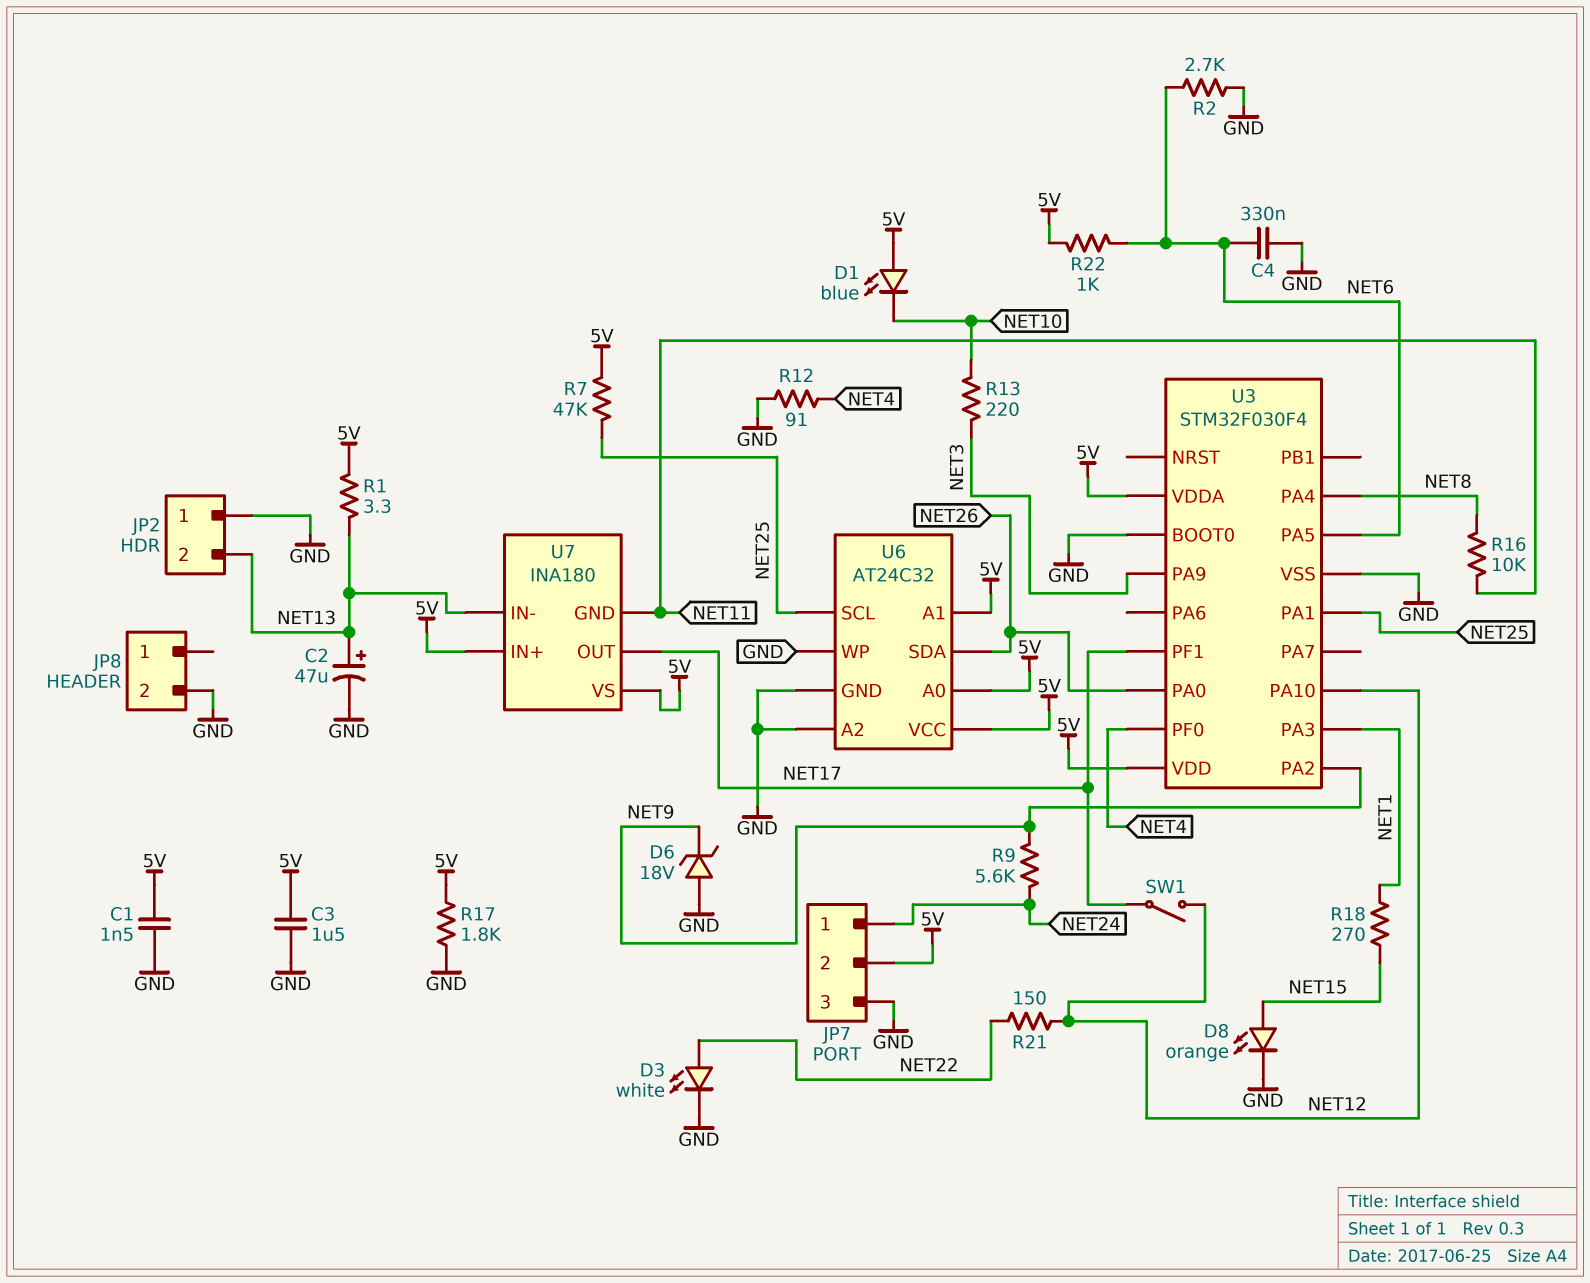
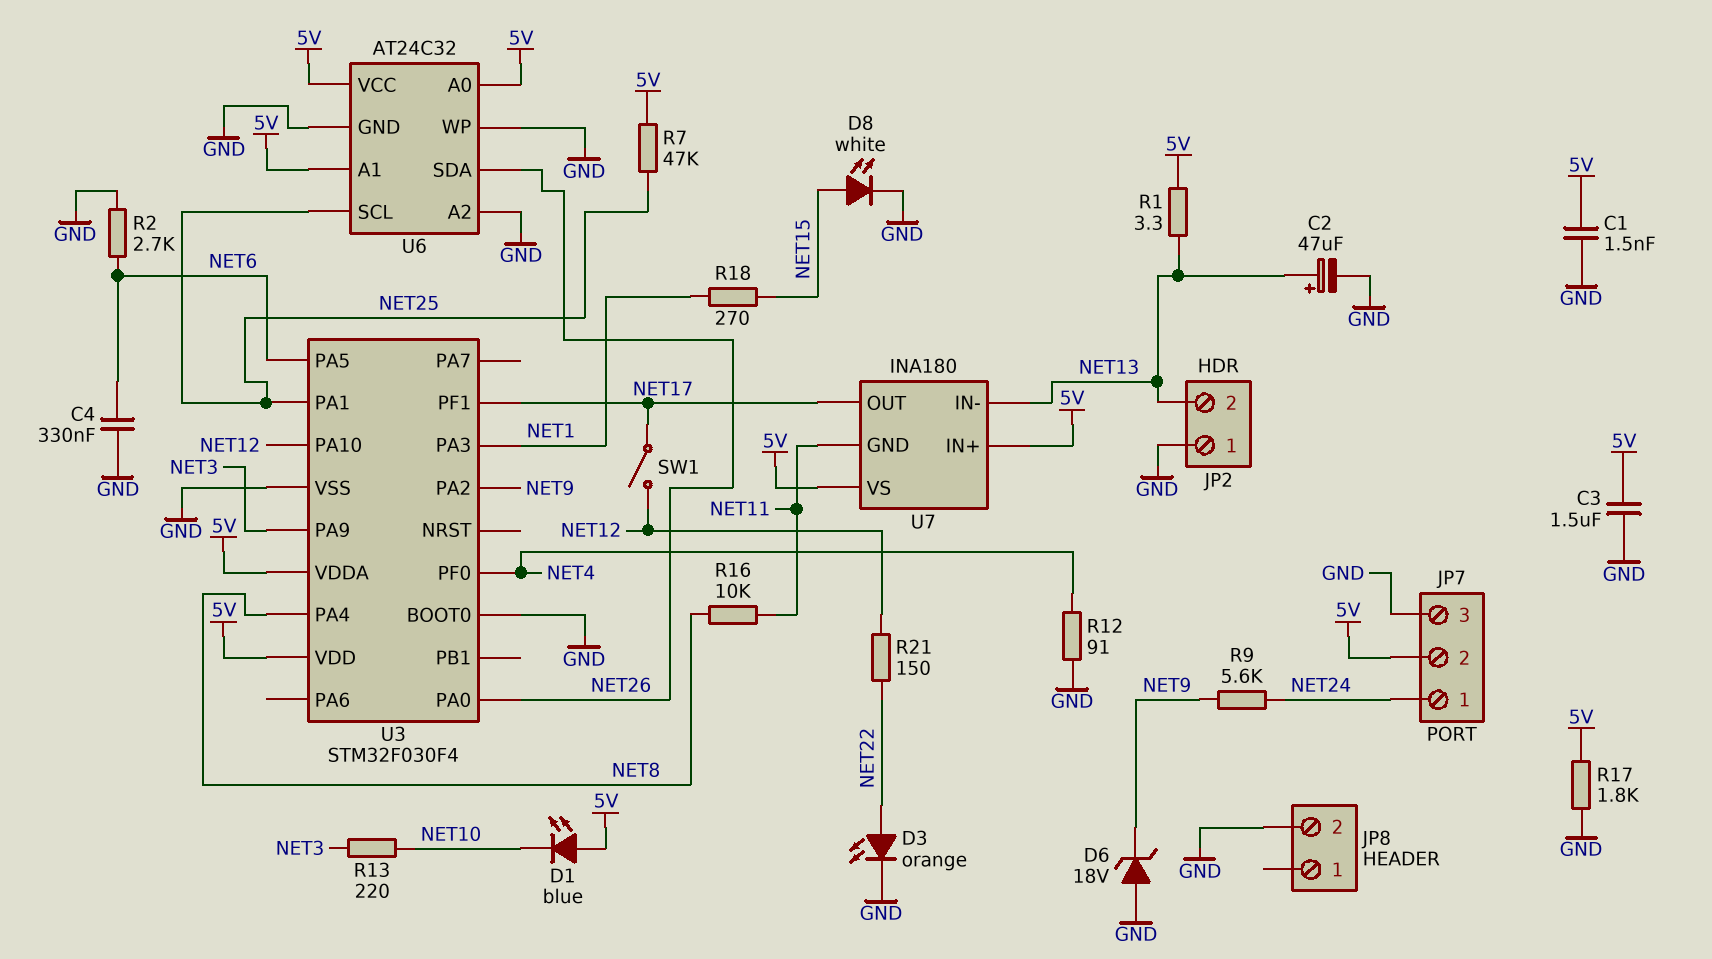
D3: LED white (A NET22, K GND) -> LED orange (A NET22, K GND)
D8: LED orange (A NET15, K GND) -> LED white (A NET15, K GND)
R22: 1k (5V, NET6) -> none

